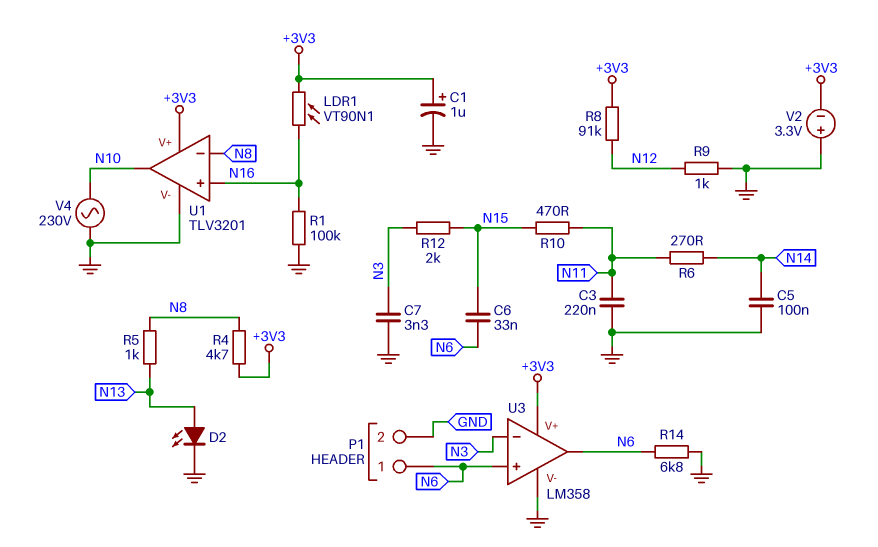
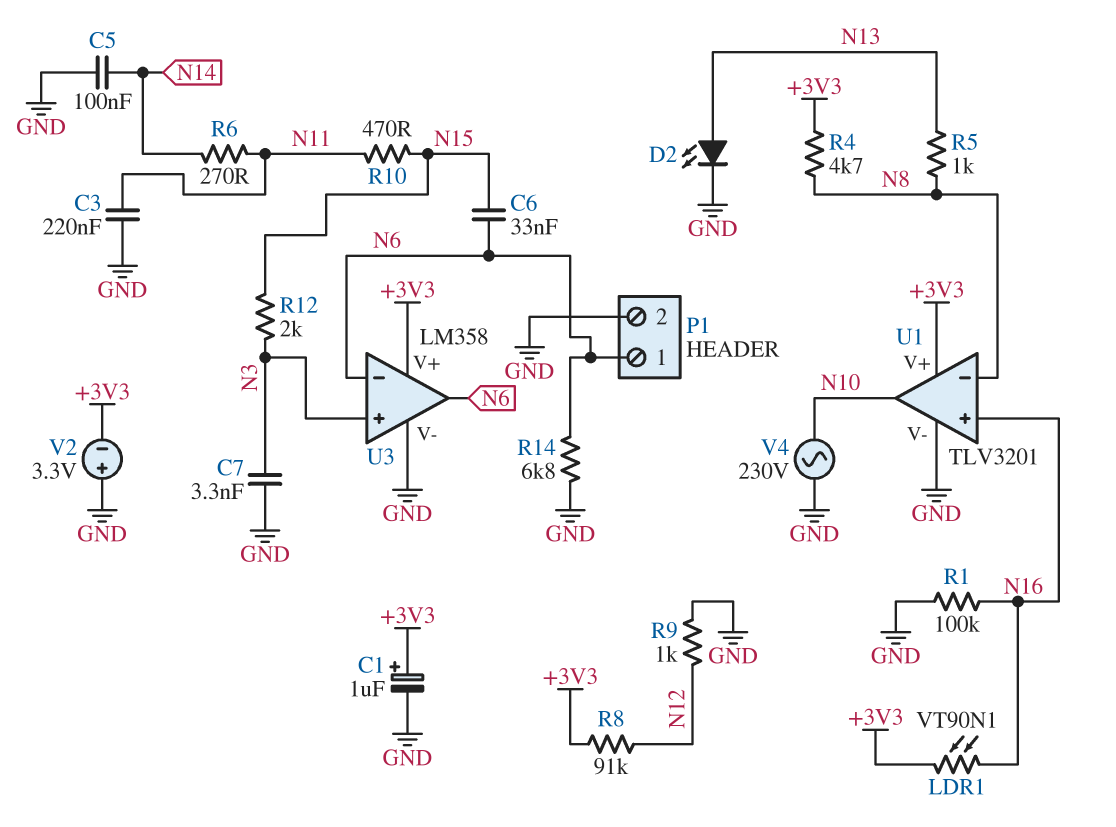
U3 pin in+: N6 -> N3
U3 pin in-: N3 -> N6

